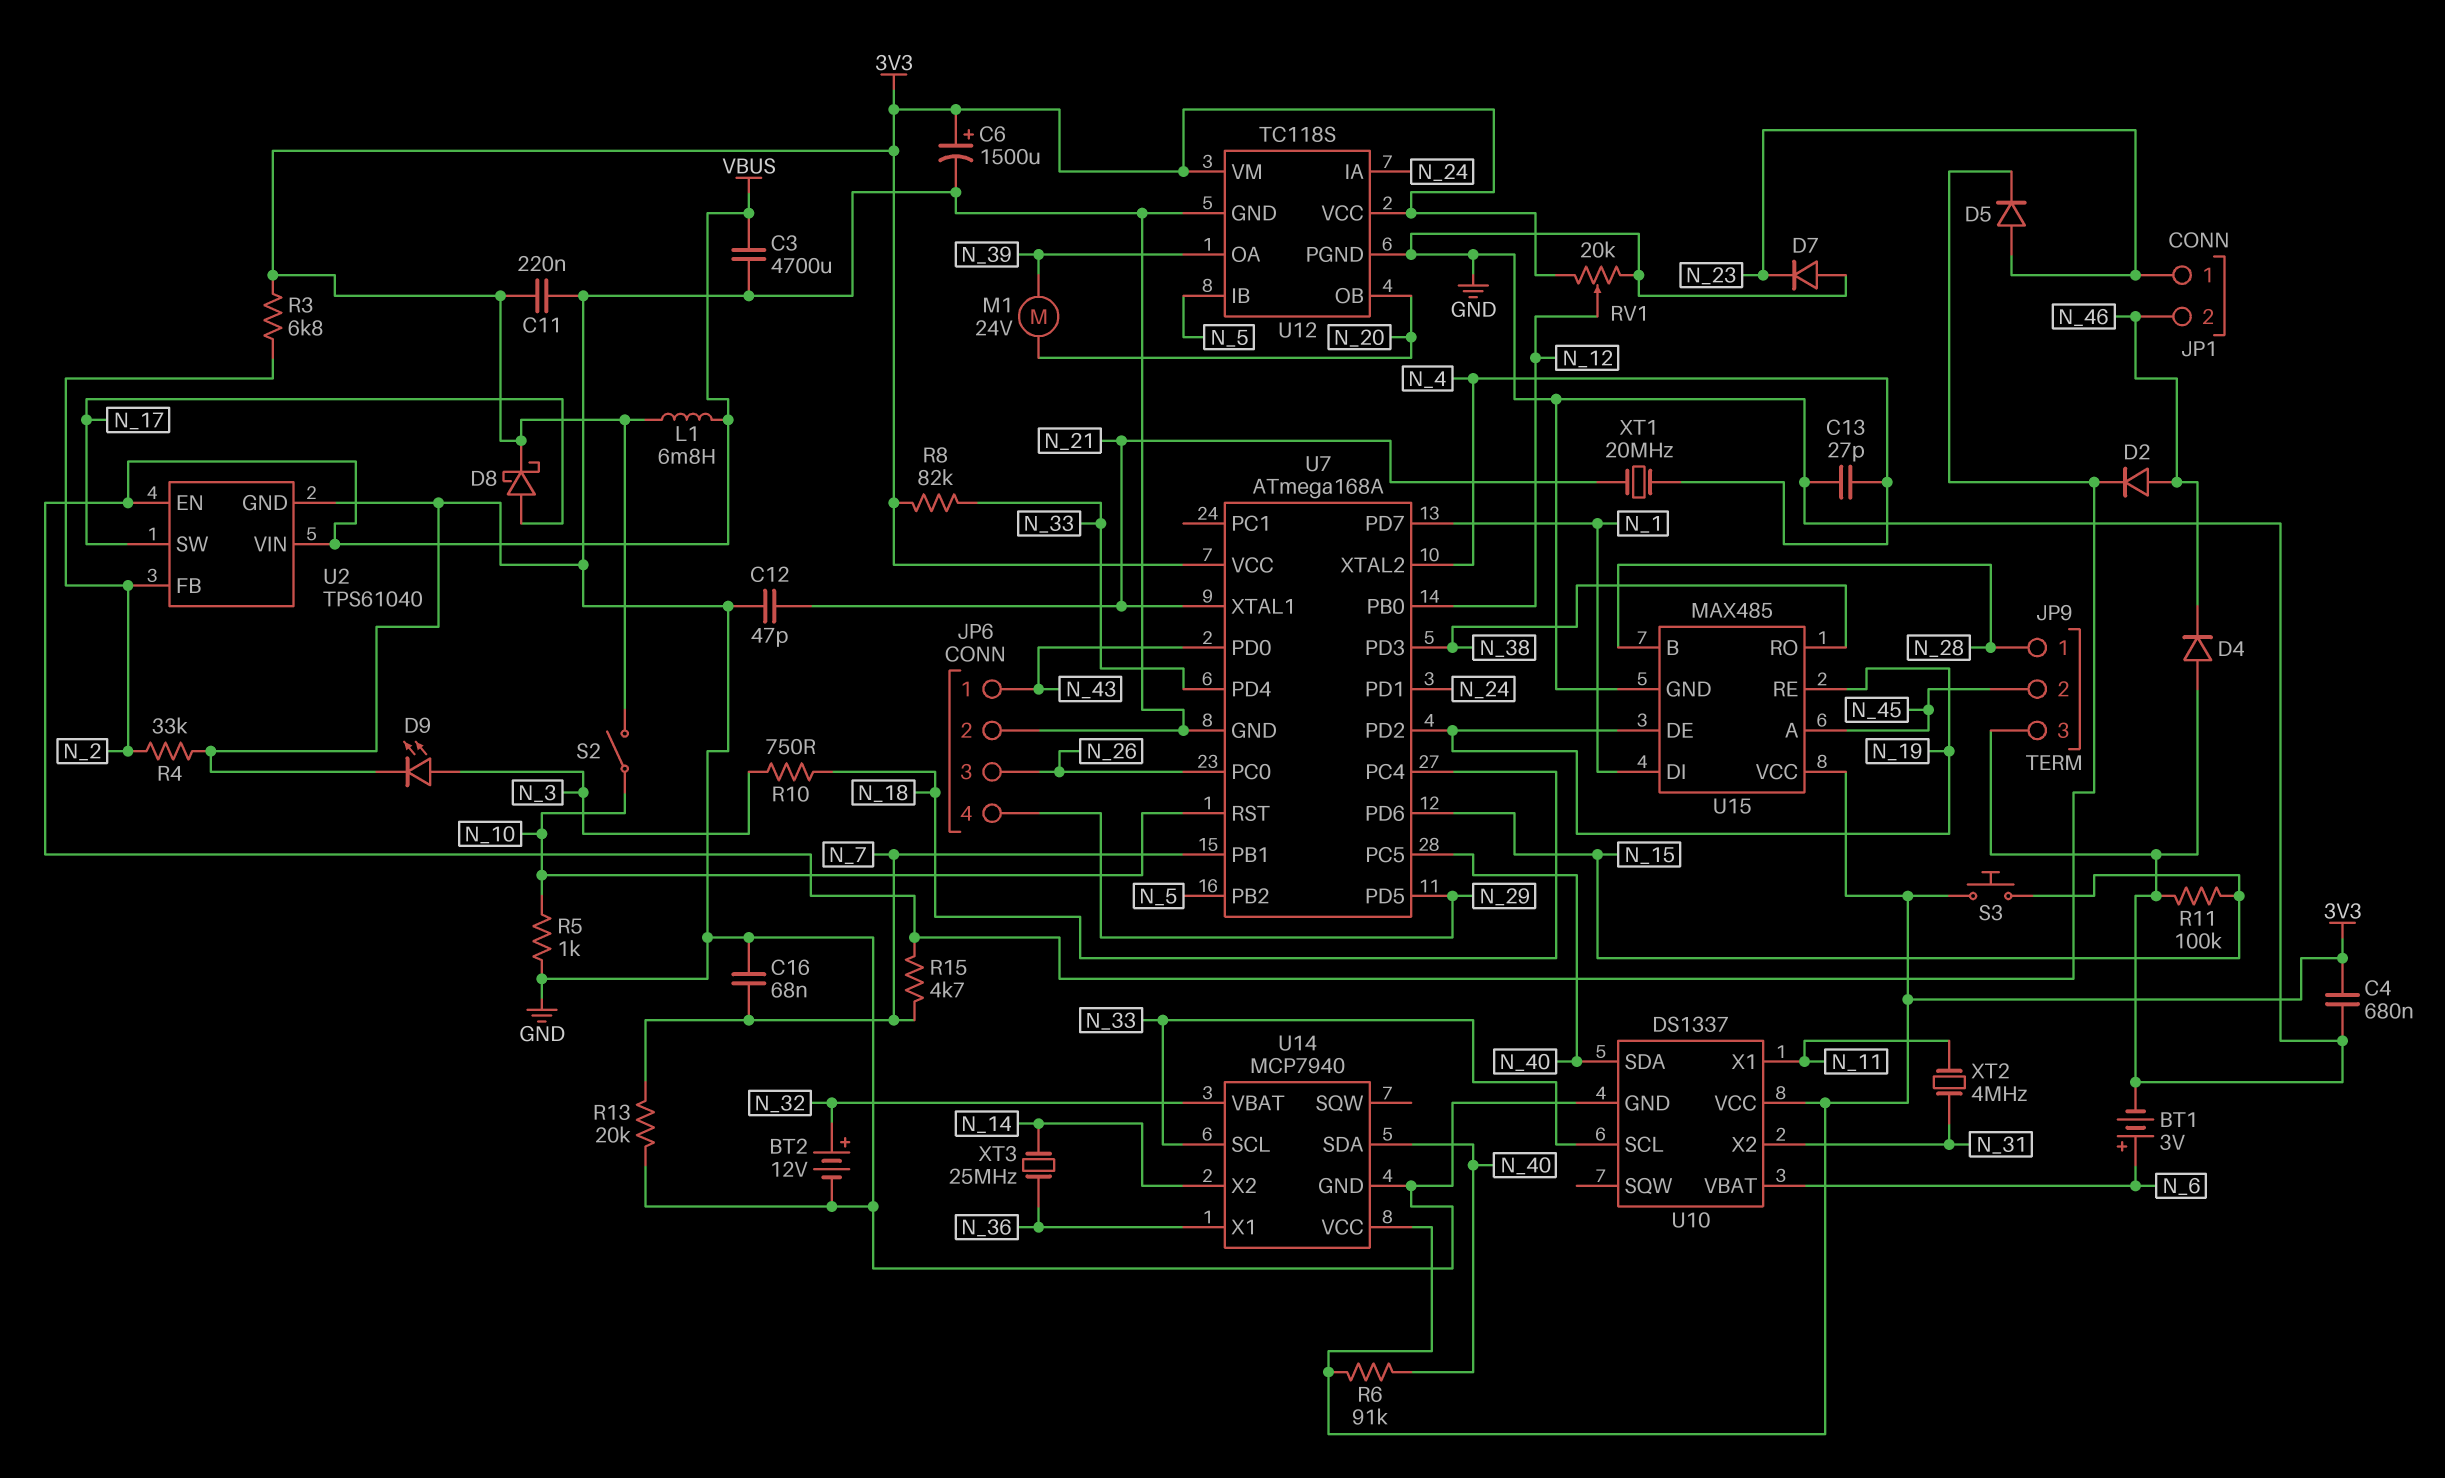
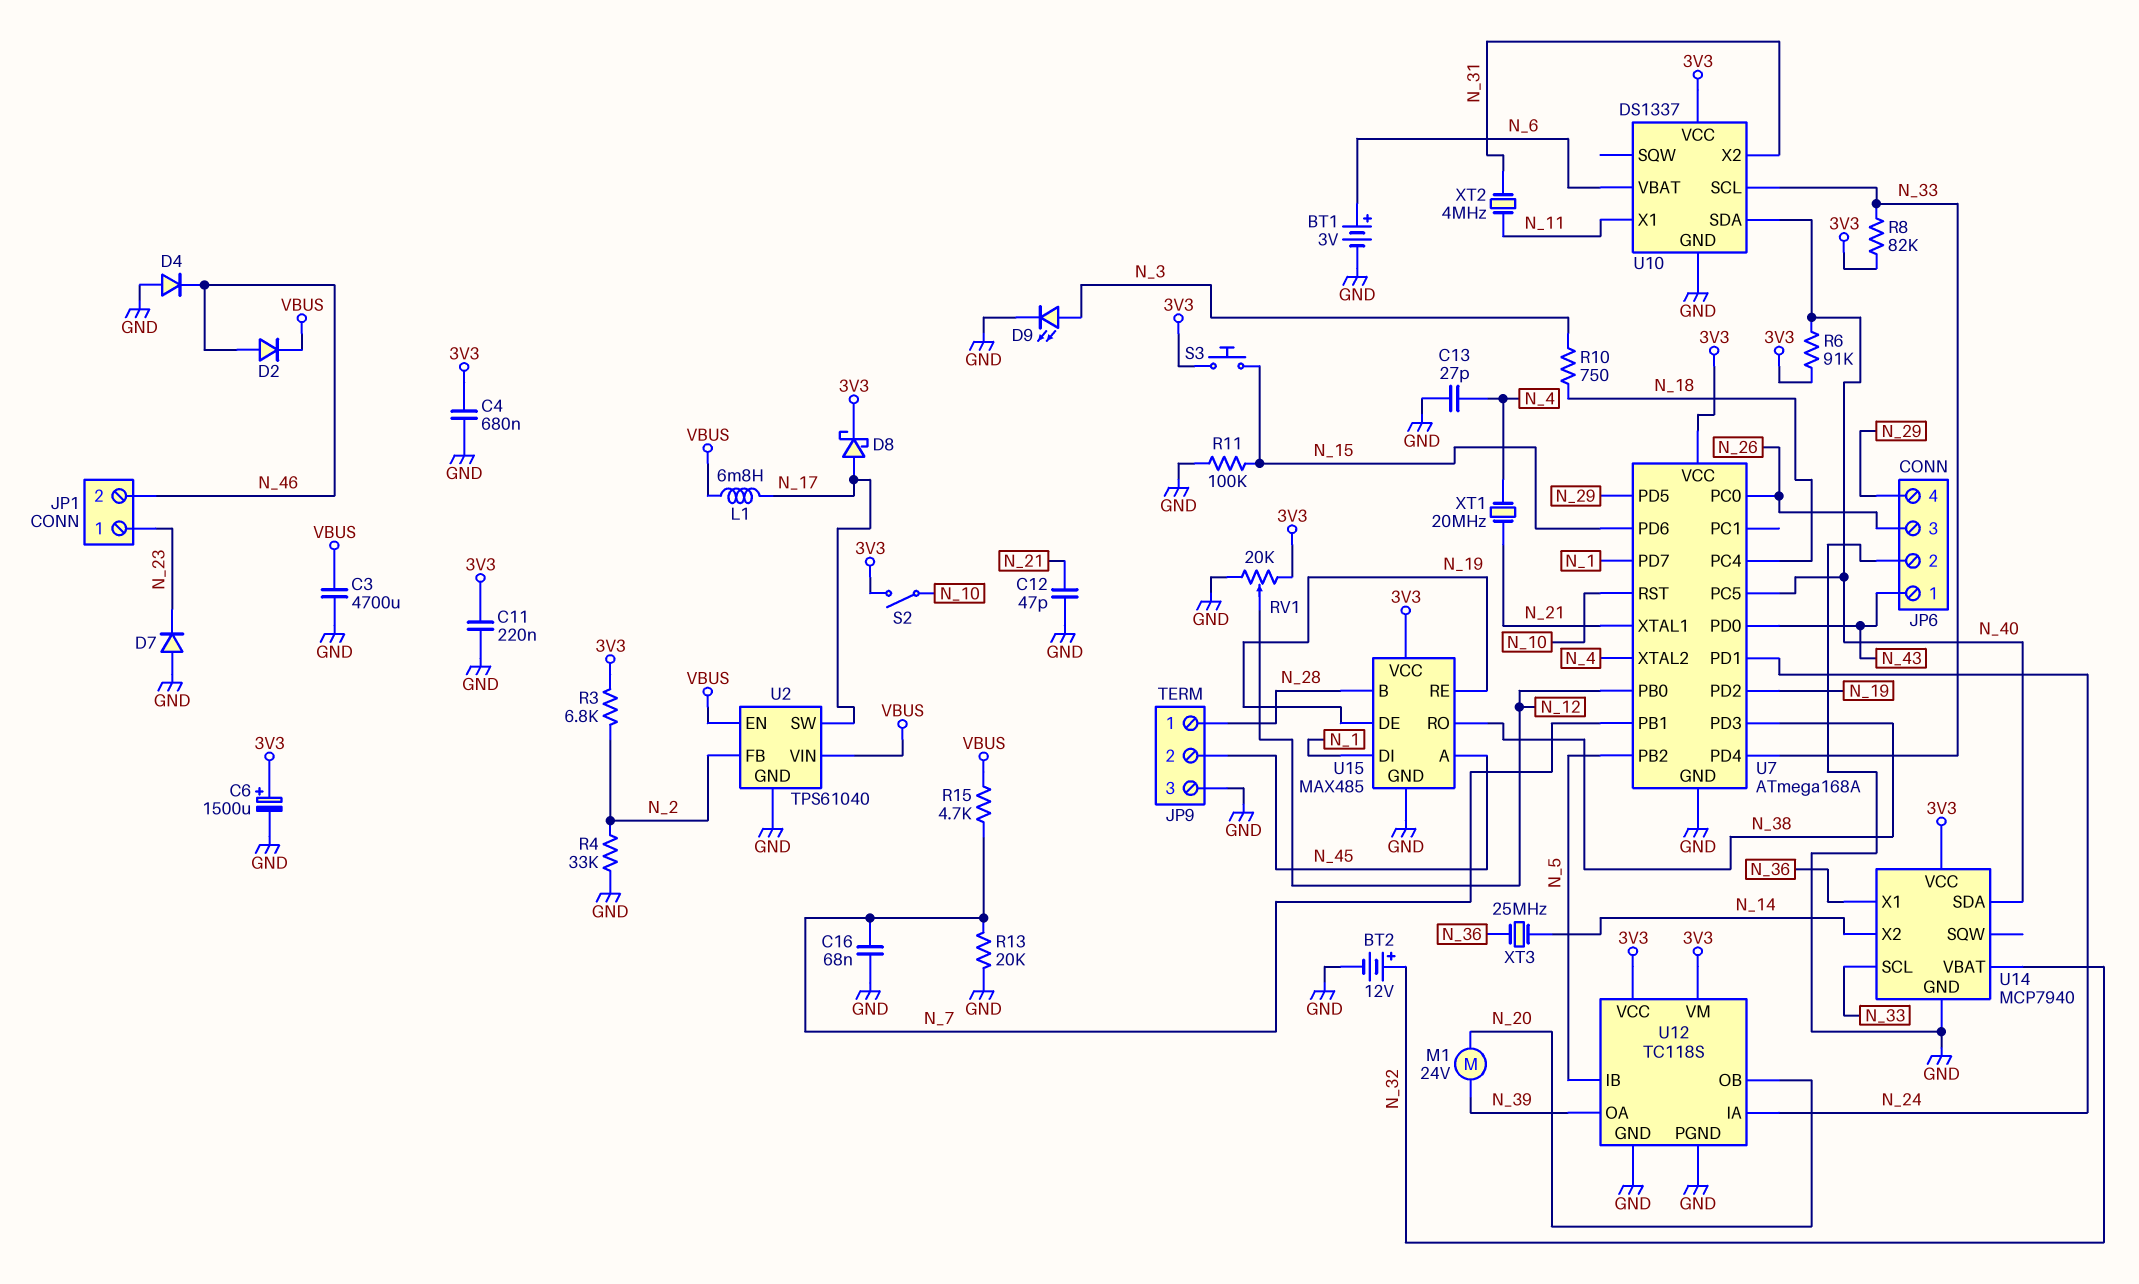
D5: diode (A N_23, K VBUS) -> none
L1: 6.8mH (3V3, VBUS) -> 6.8mH (N_17, VBUS)
R5: 1k (GND, N_10) -> none

